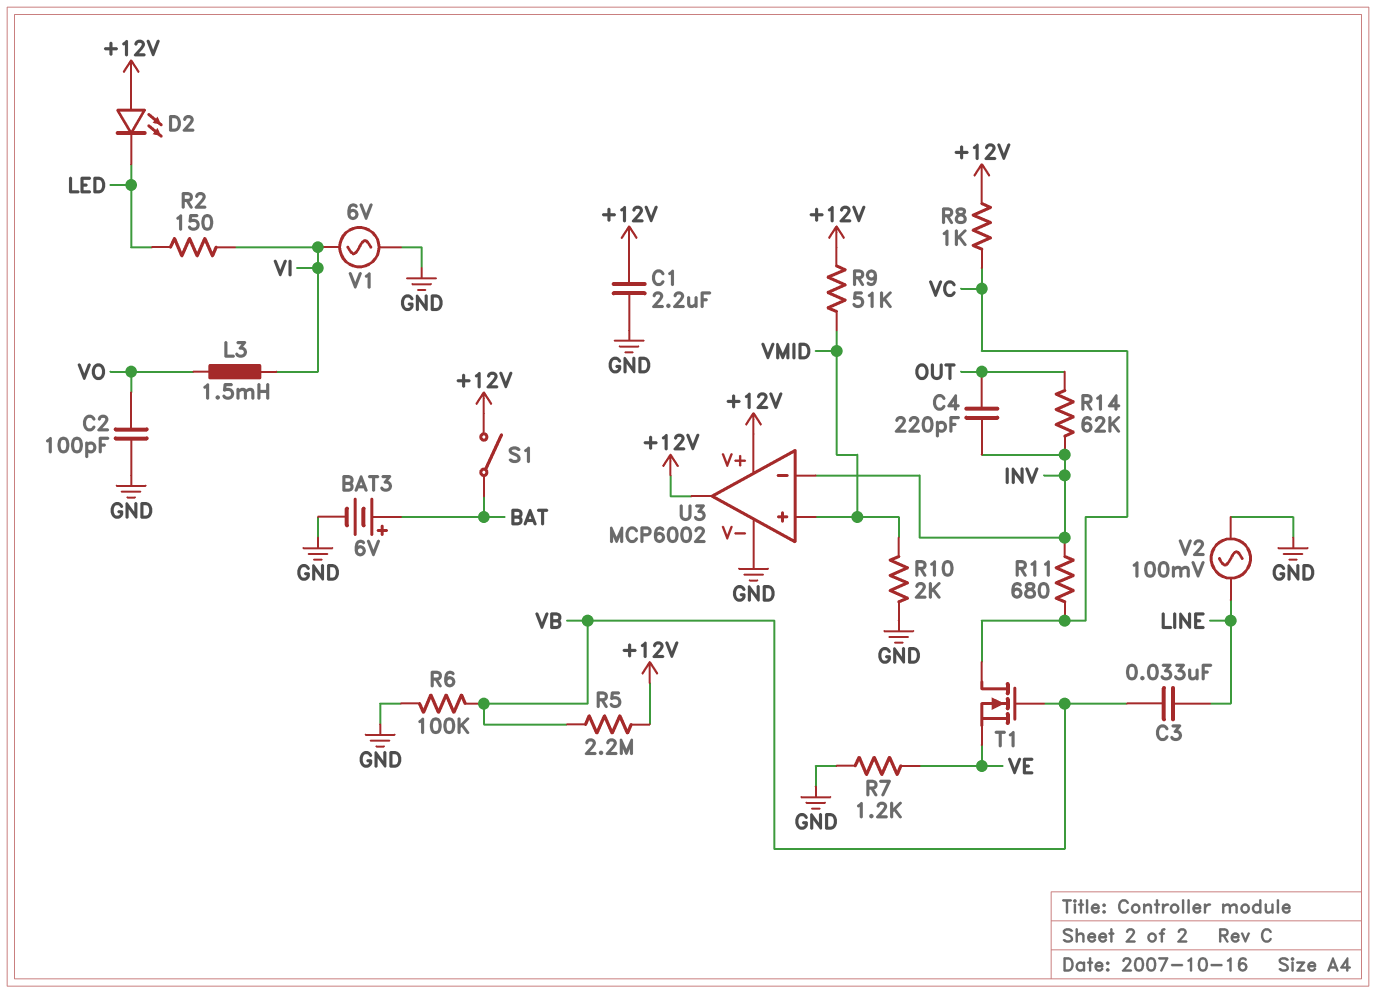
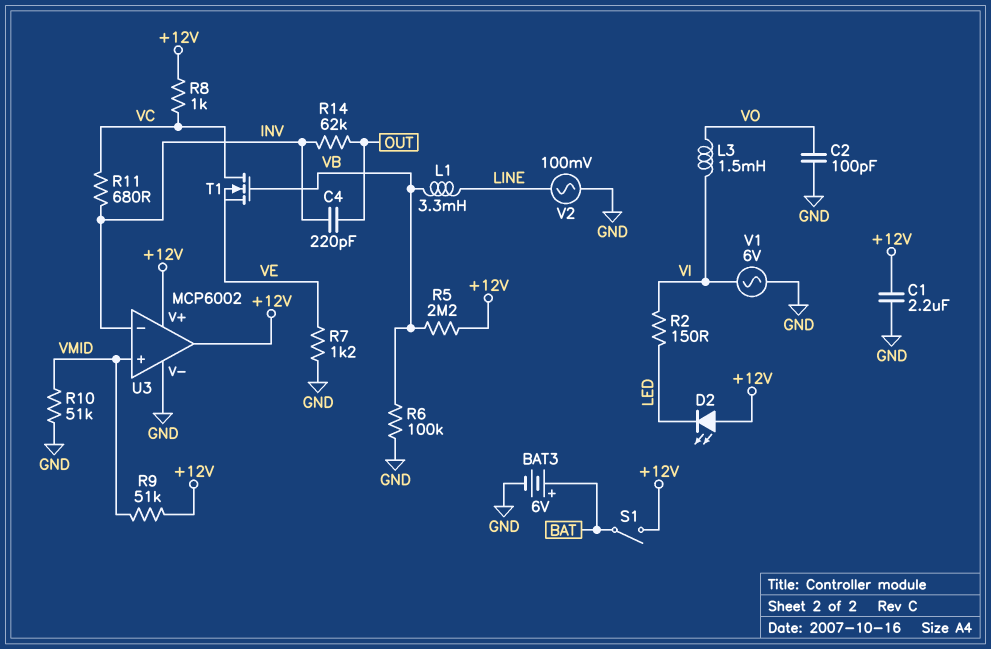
C3: 33nF (LINE, VB) -> none
L1: none -> 3.3mH (LINE, VB)
R10: 2k (GND, VMID) -> 51k (GND, VMID)

